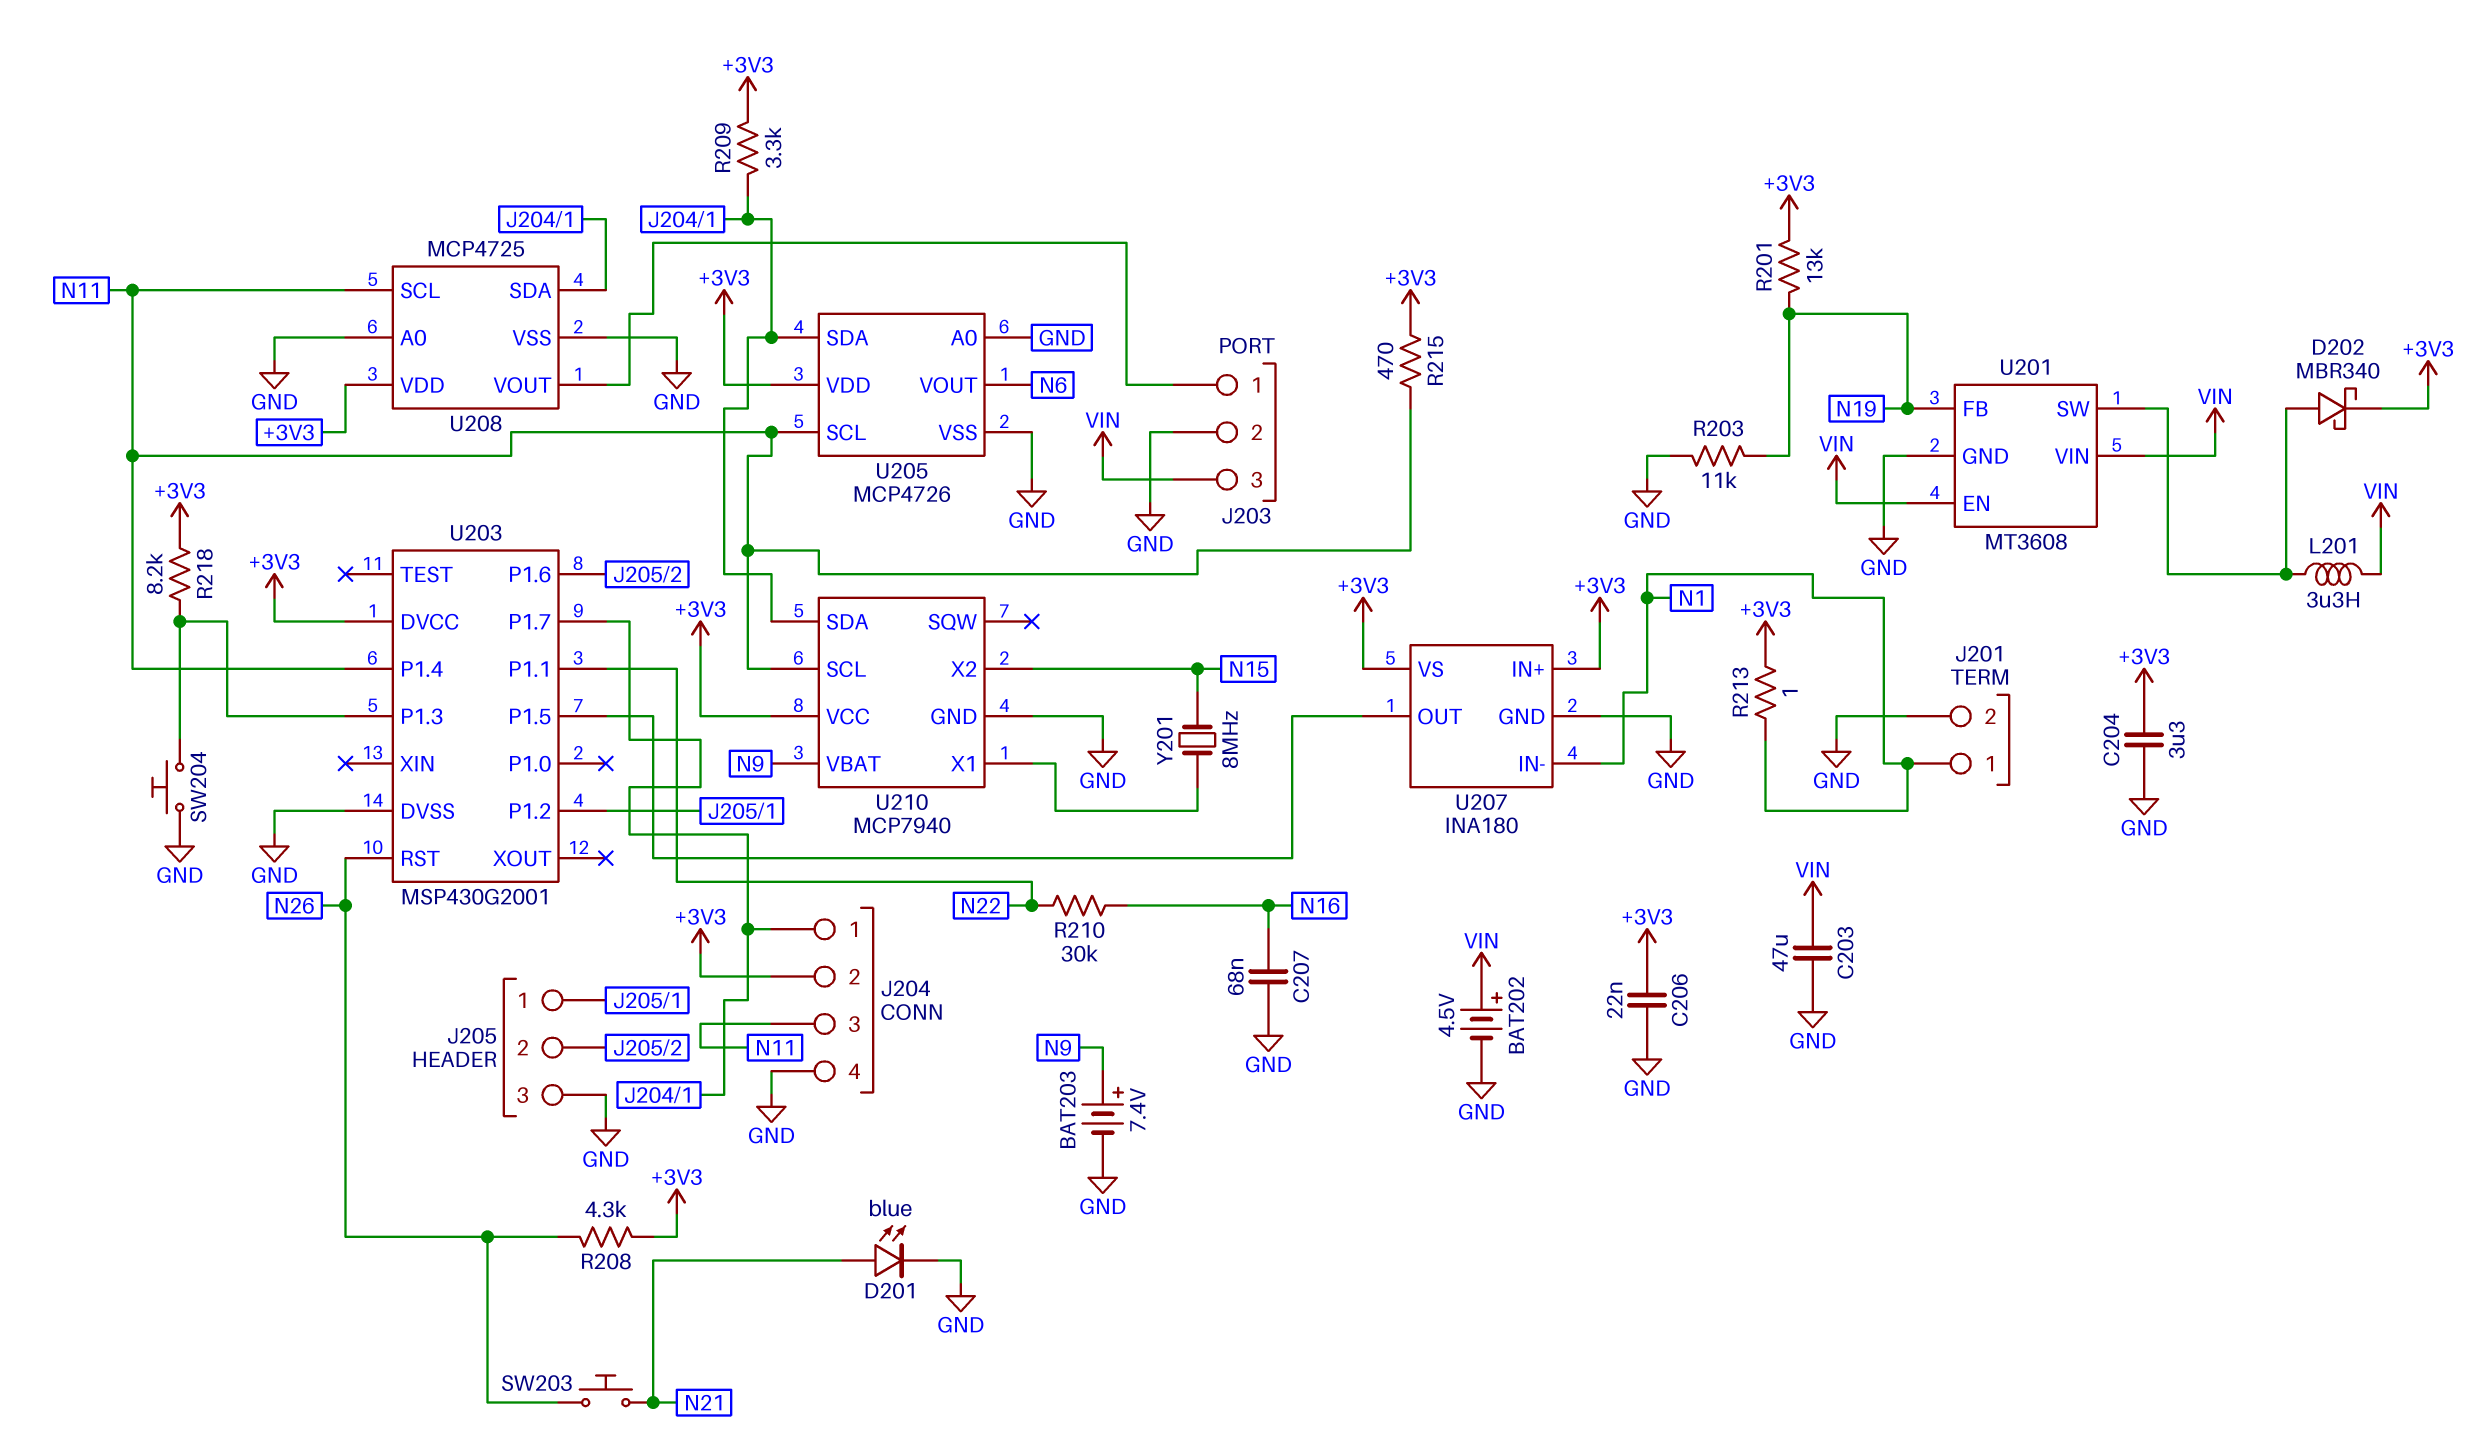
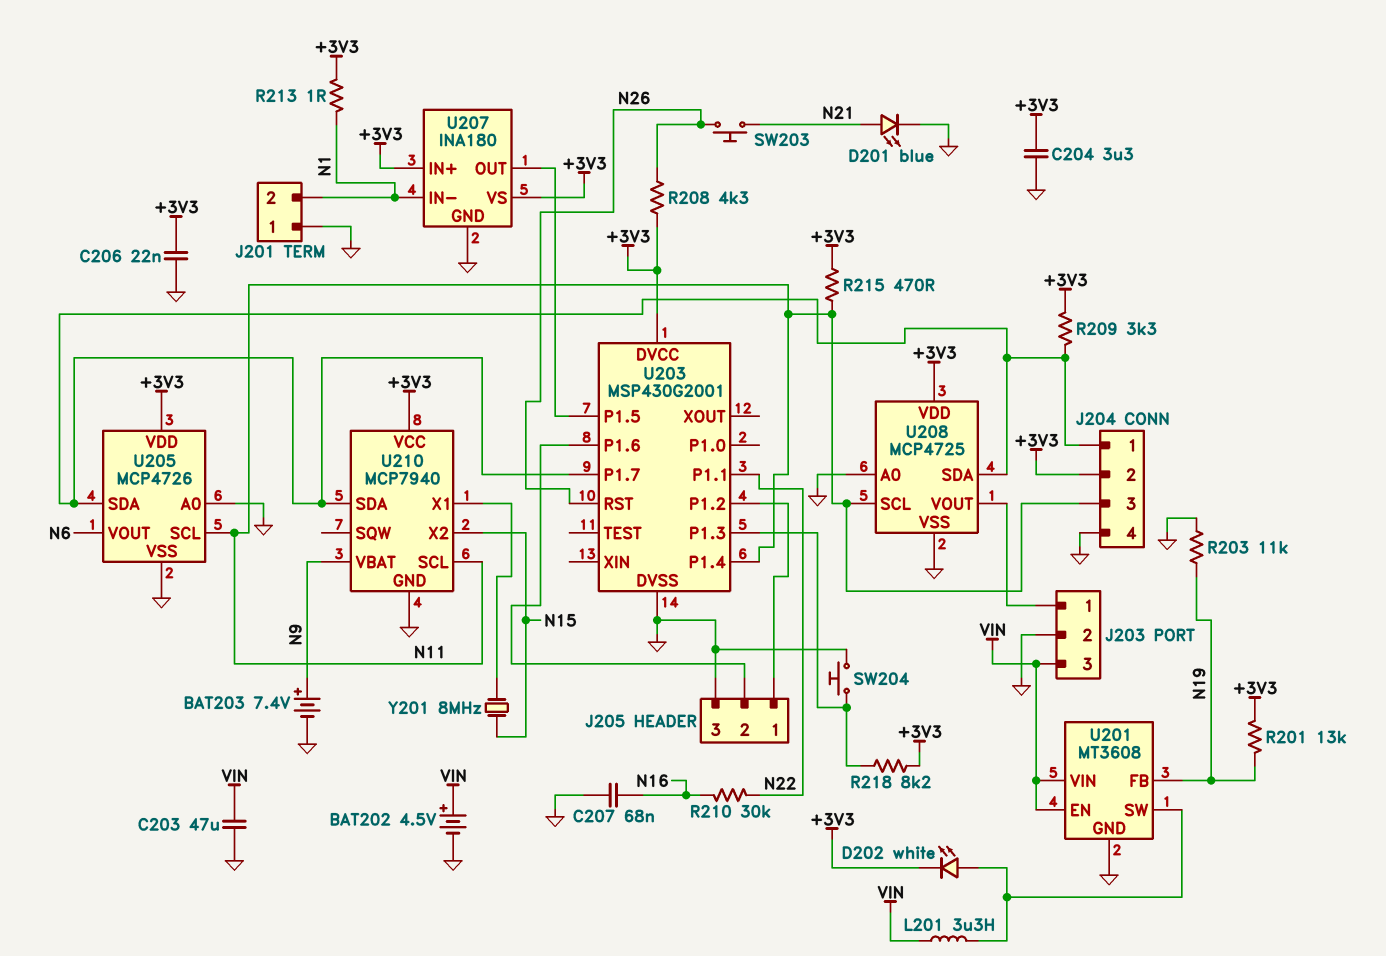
D202: schottky MBR340 (A U201/SW, K +3V3) -> LED white (A U201/SW, K +3V3)
J201 pin 1: N1 -> GND
J201 pin 2: GND -> N1

